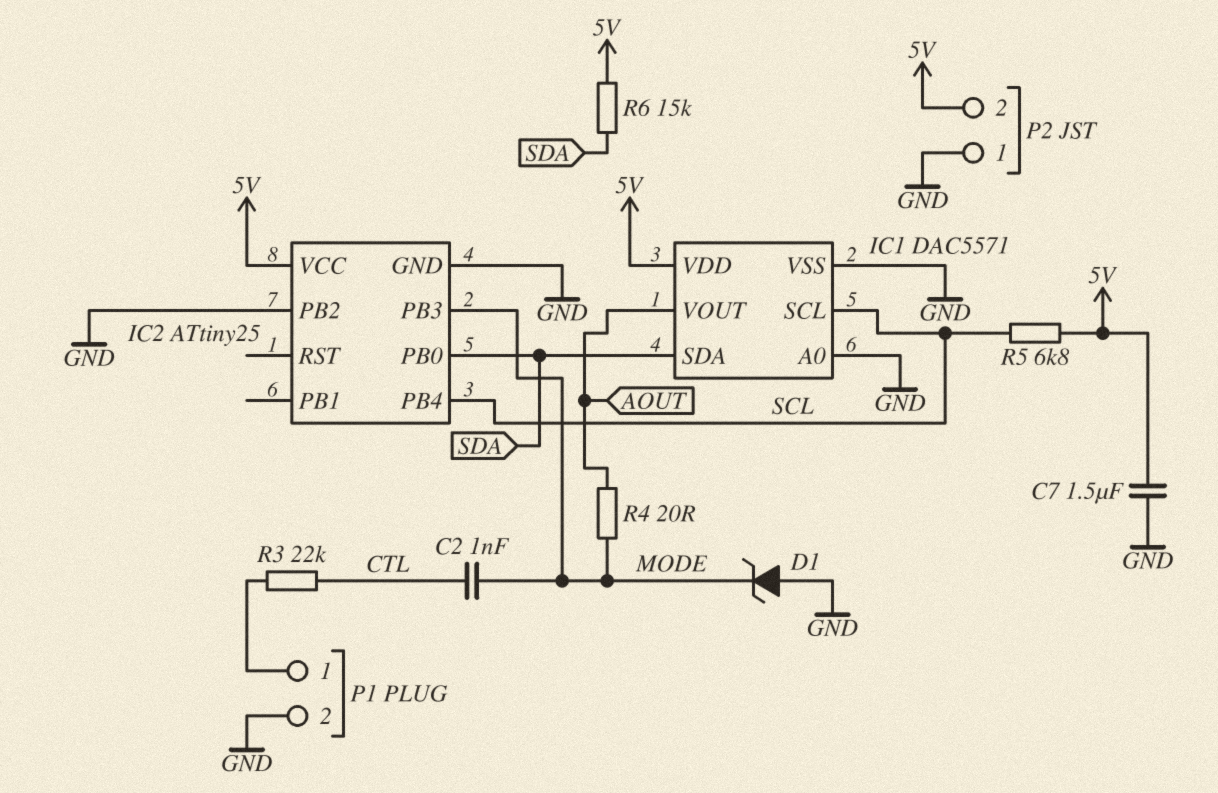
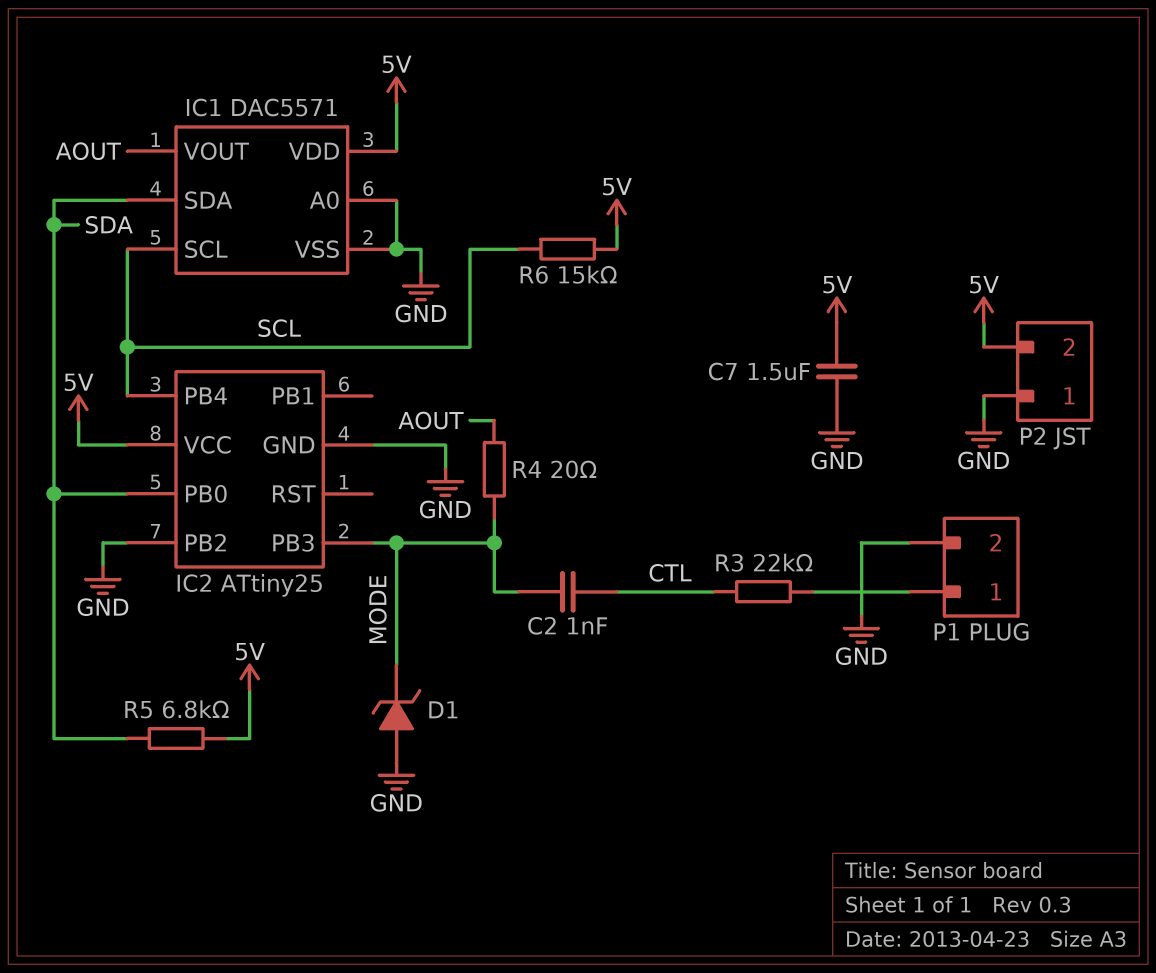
R5: 6.8k (5V, SCL) -> 6.8k (5V, SDA)
R6: 15k (5V, SDA) -> 15k (5V, SCL)

